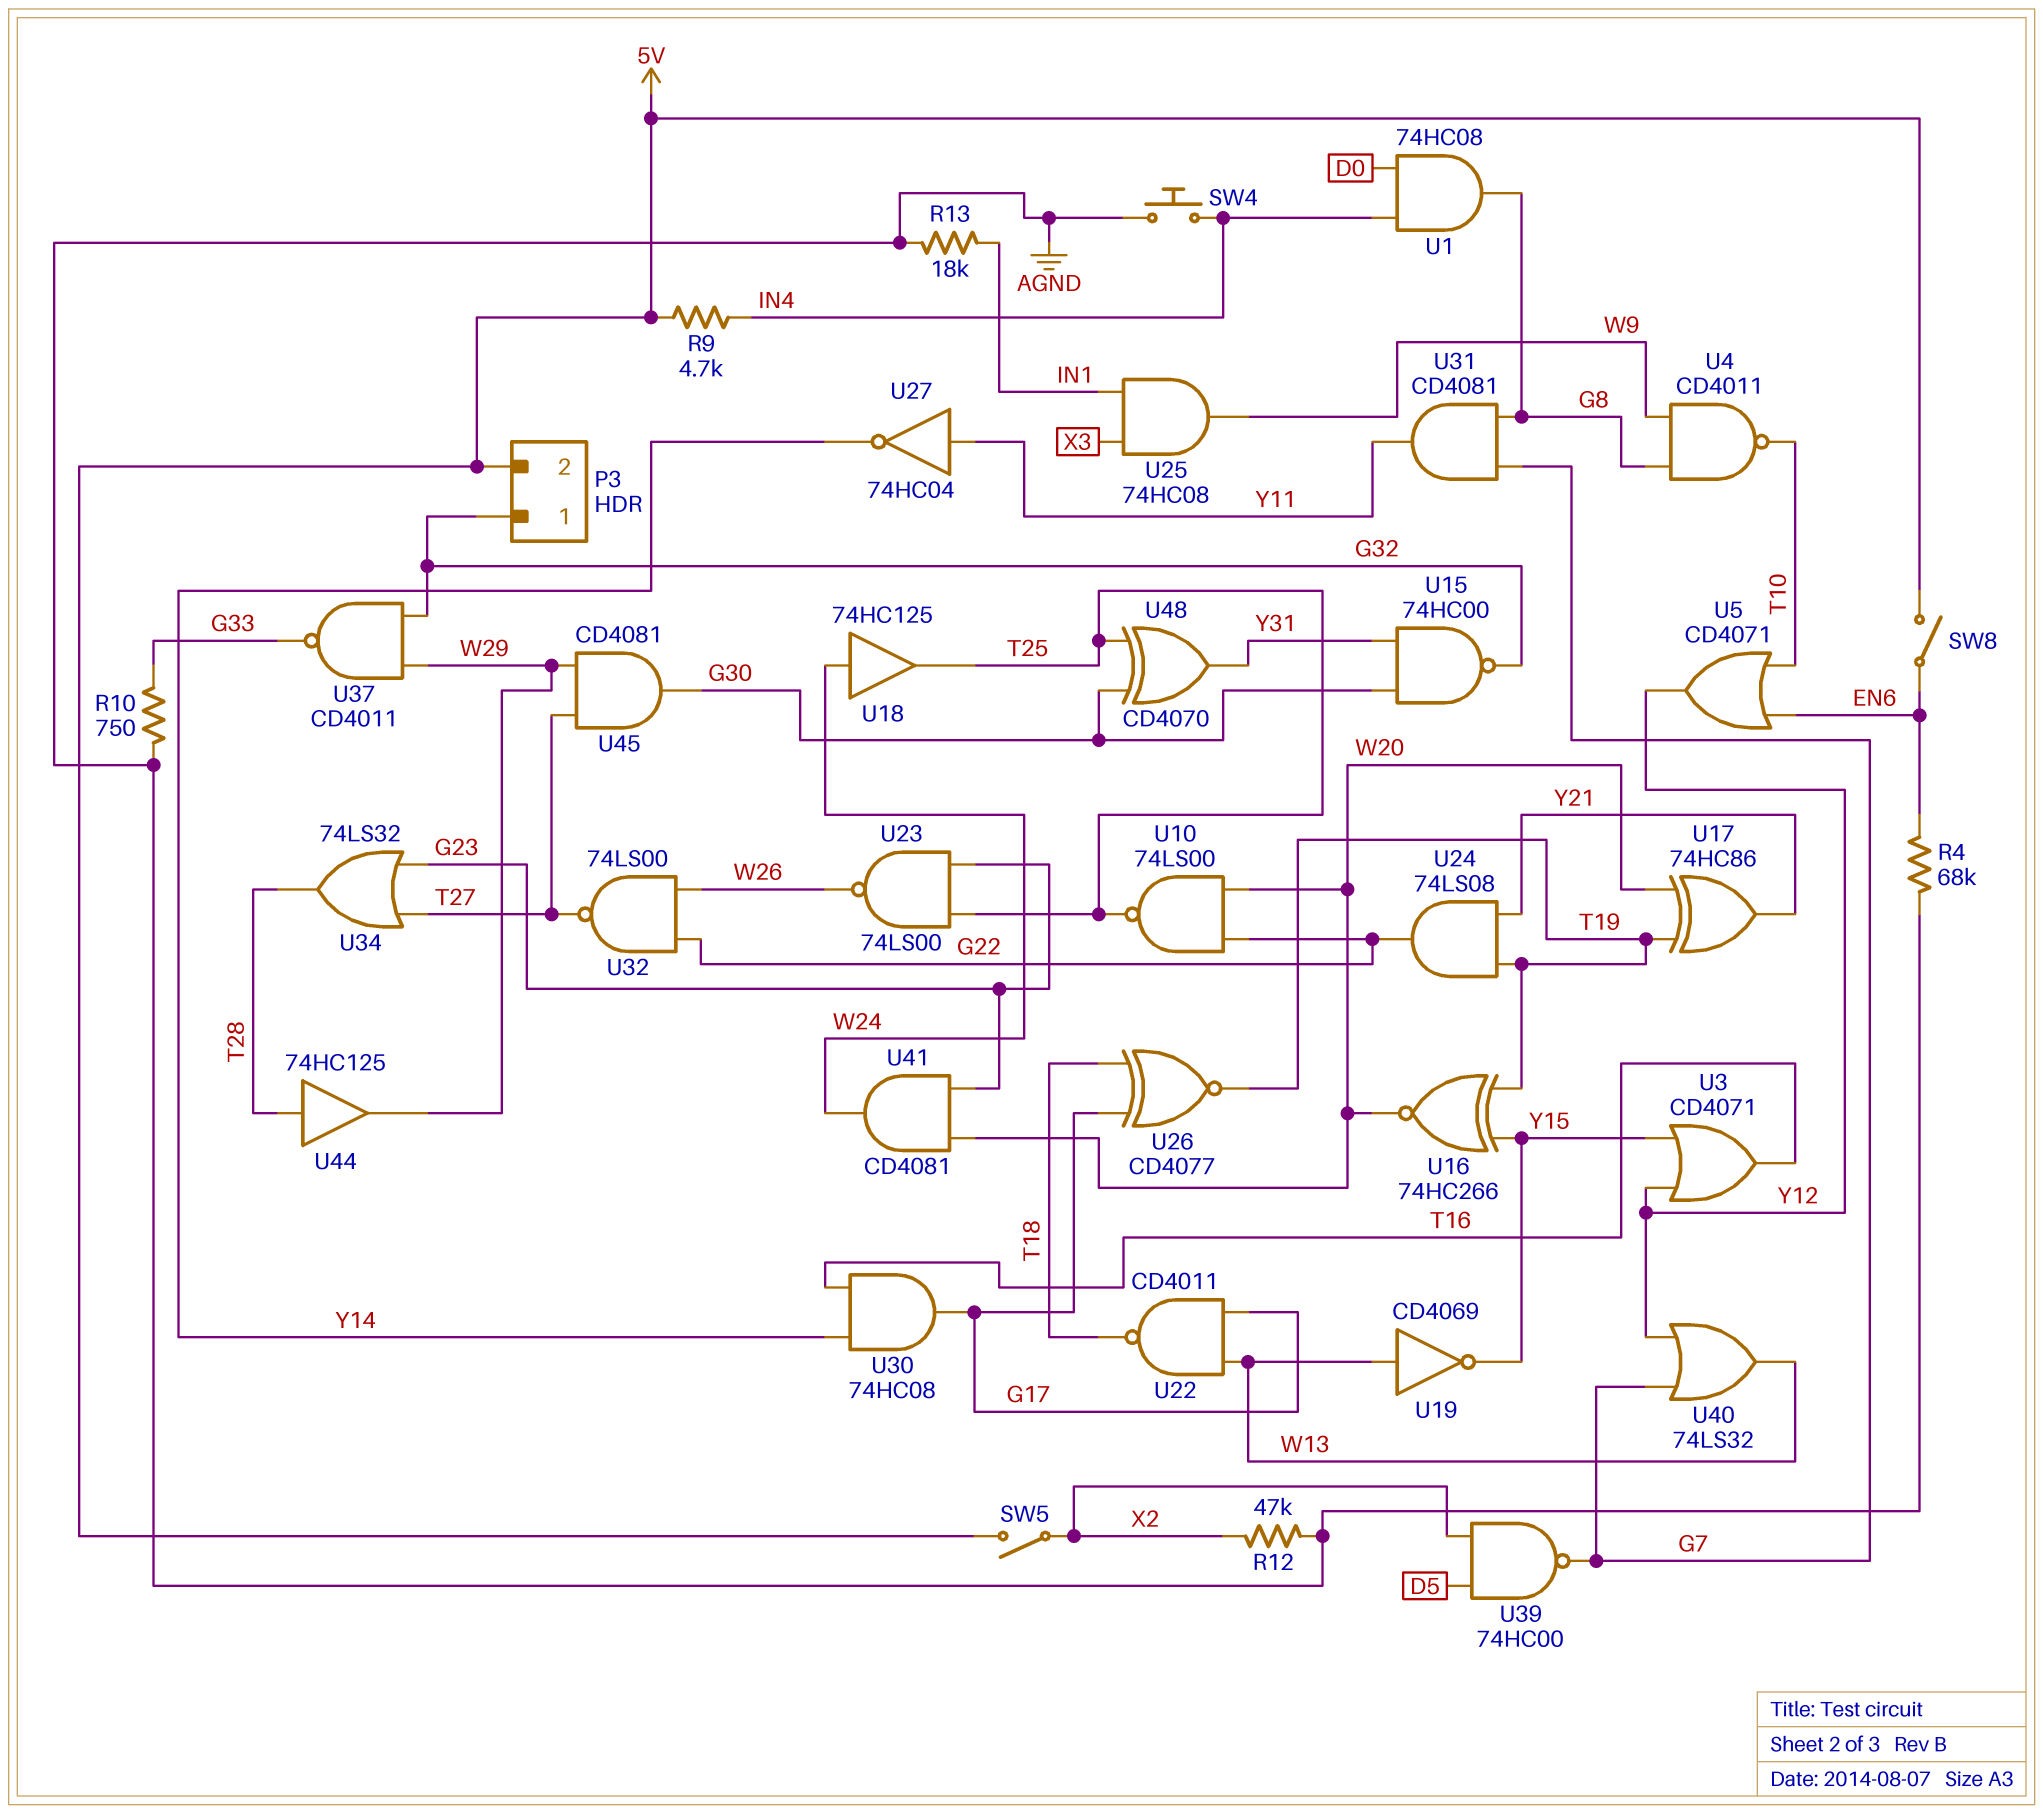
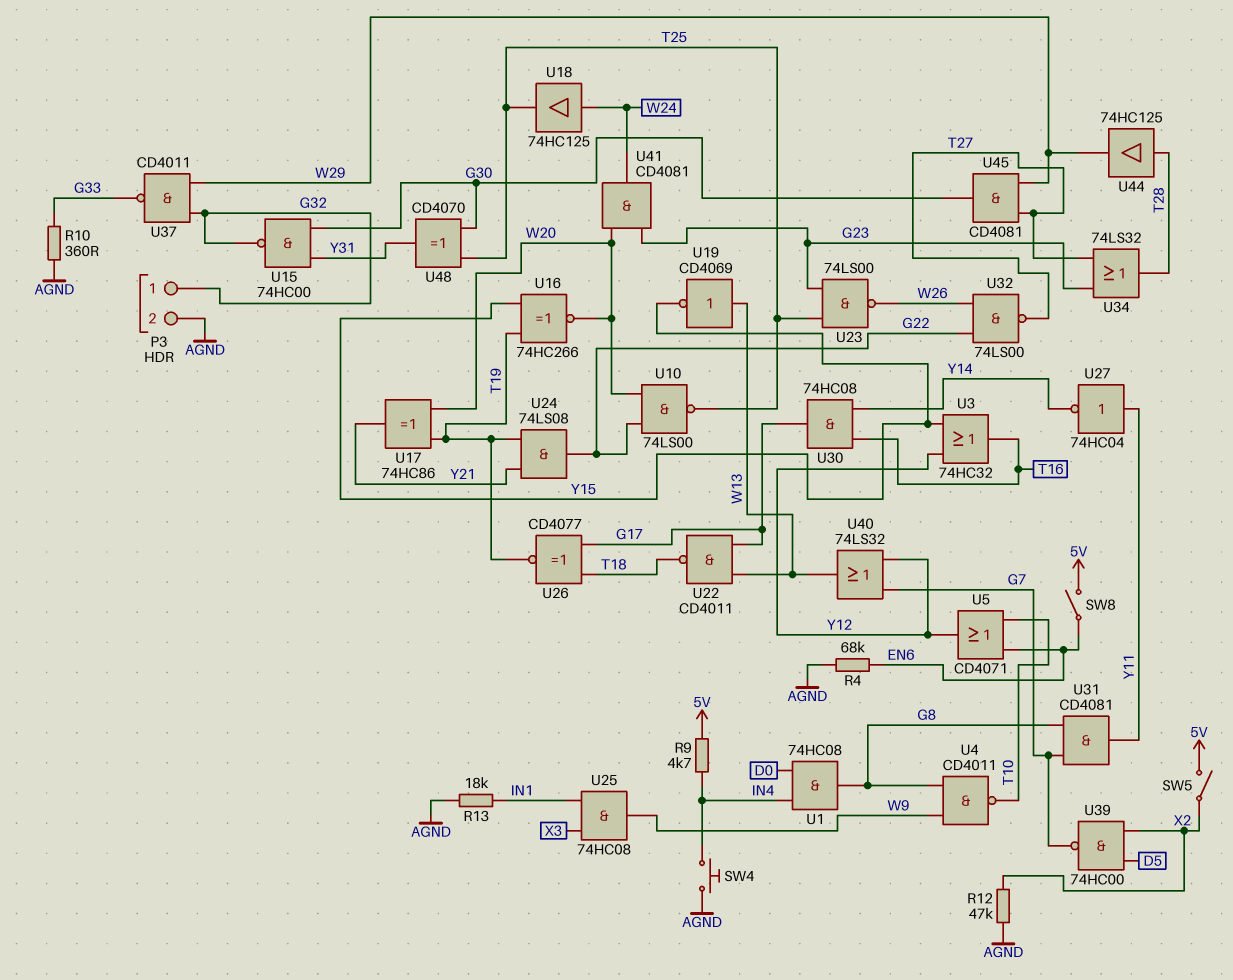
P3 pin 2: 5V -> AGND
R10: 750 (AGND, G33) -> 360 (AGND, G33)
U3: OR CD4071 (in Y12, in Y15, out T16) -> OR 74HC32 (in Y12, in Y15, out T16)

